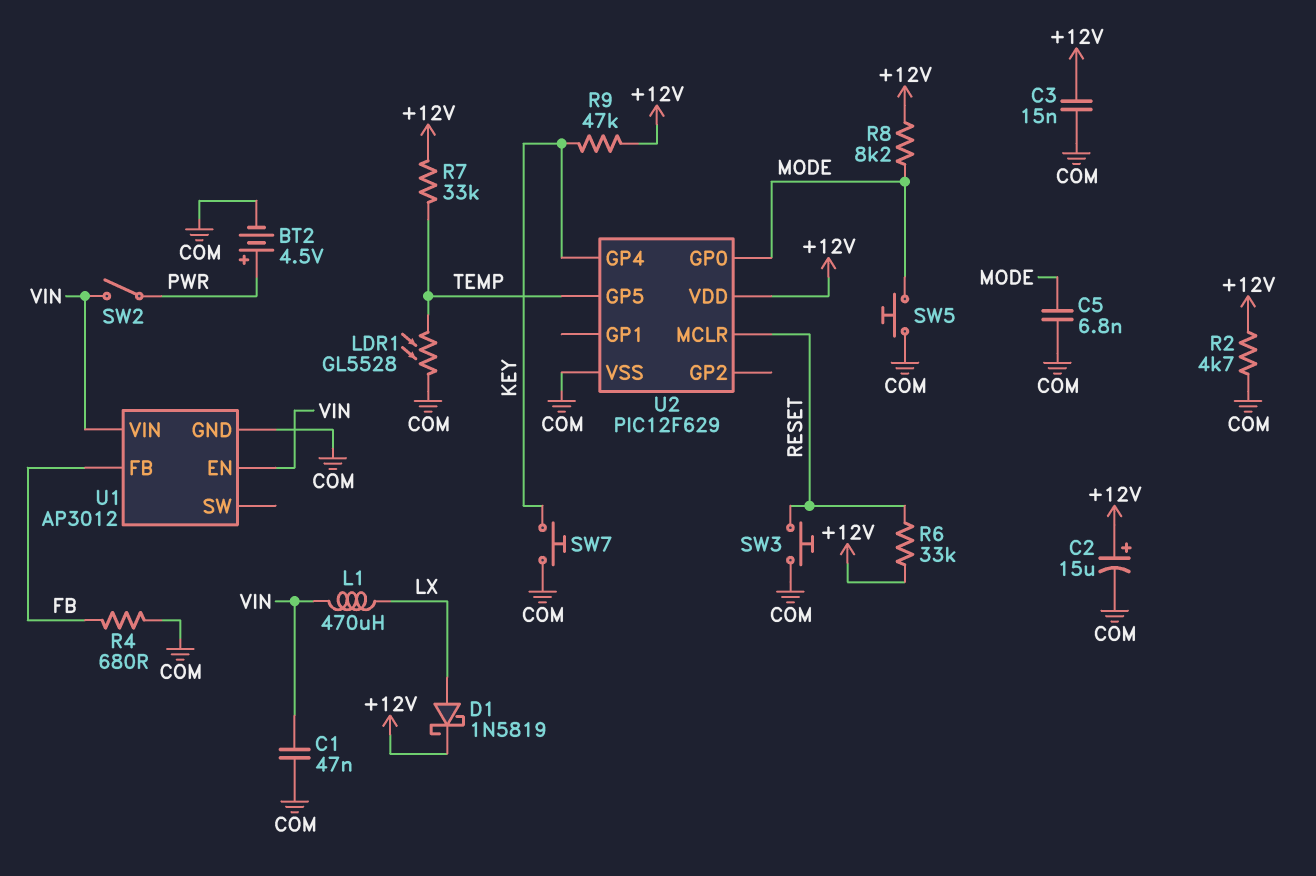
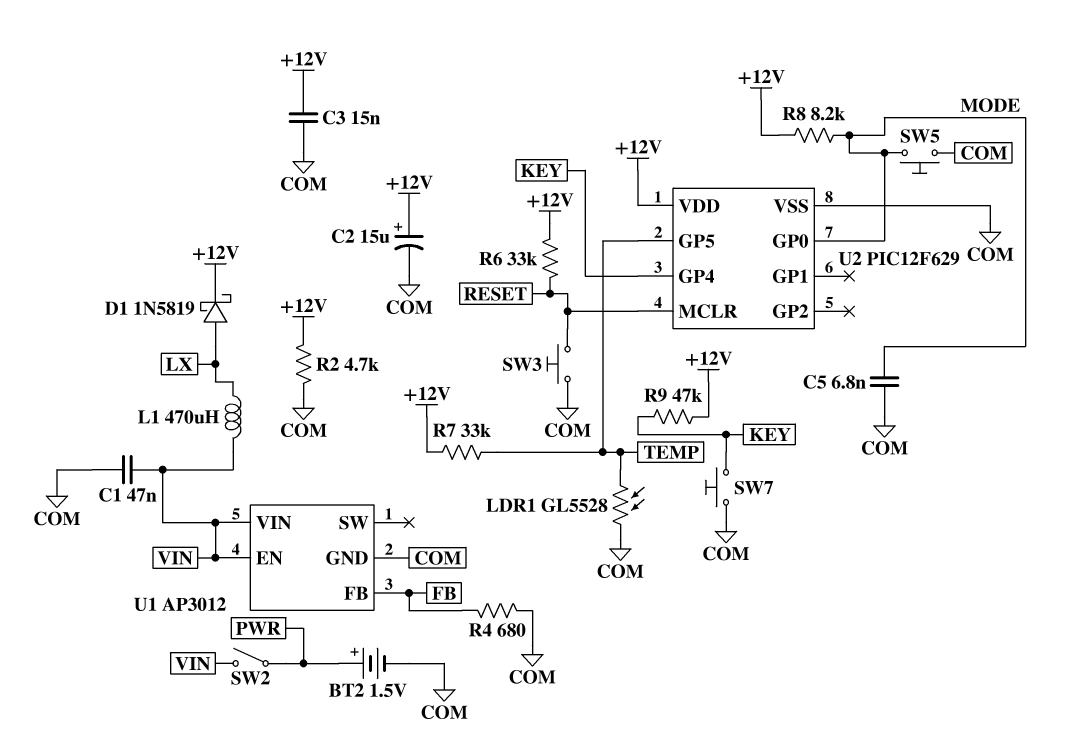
BT2: 4.5V (plus PWR, minus COM) -> 1.5V (plus PWR, minus COM)

